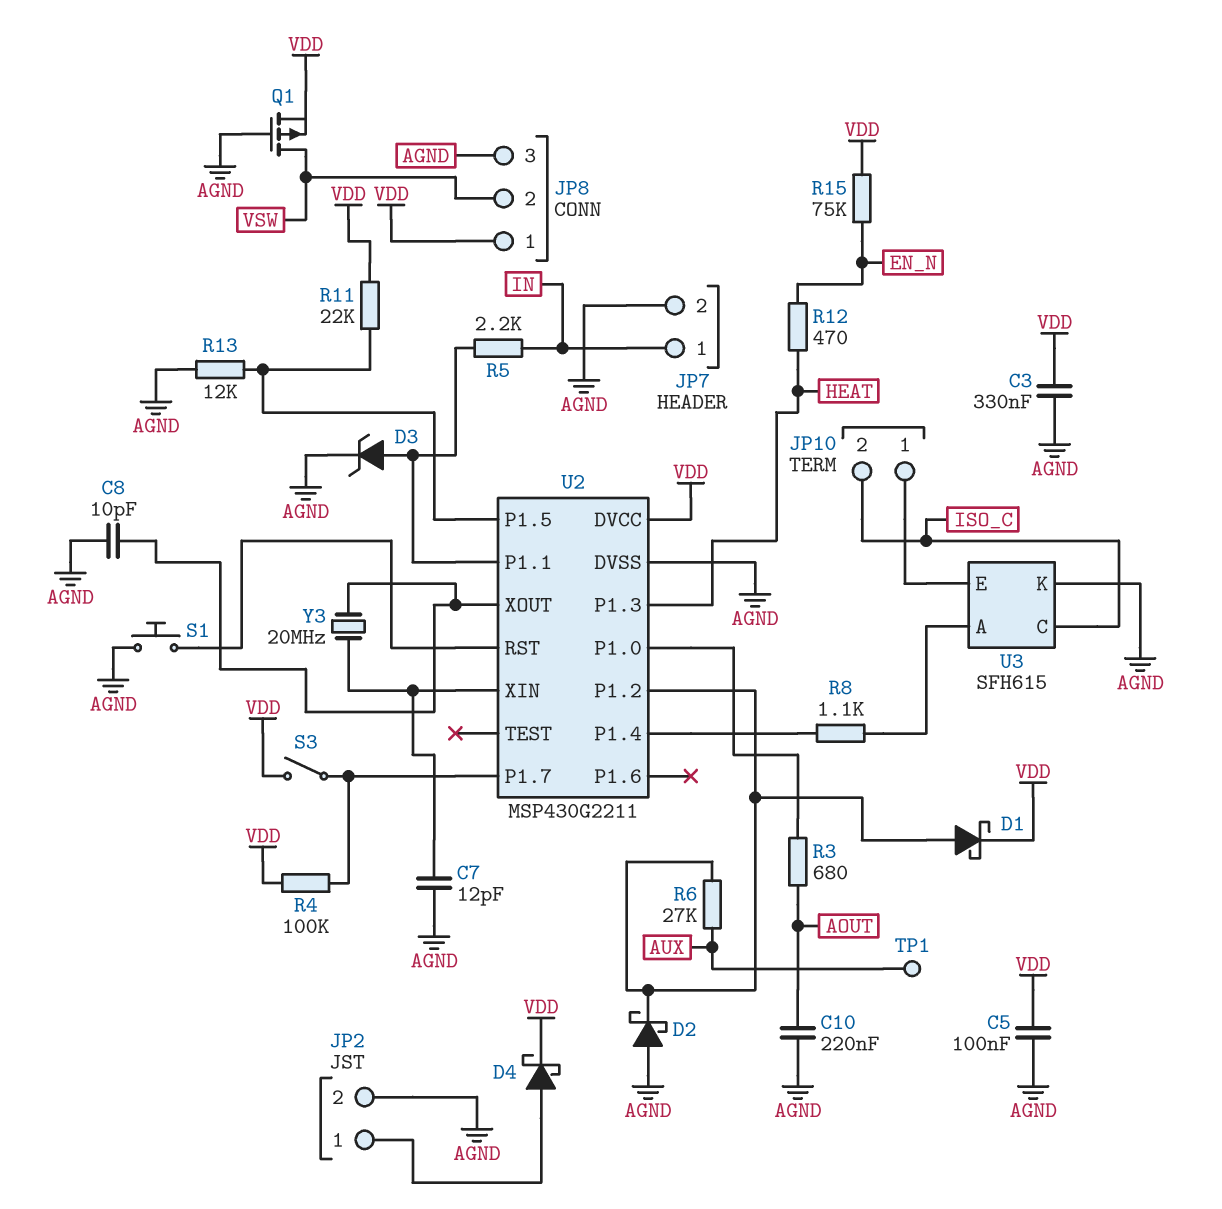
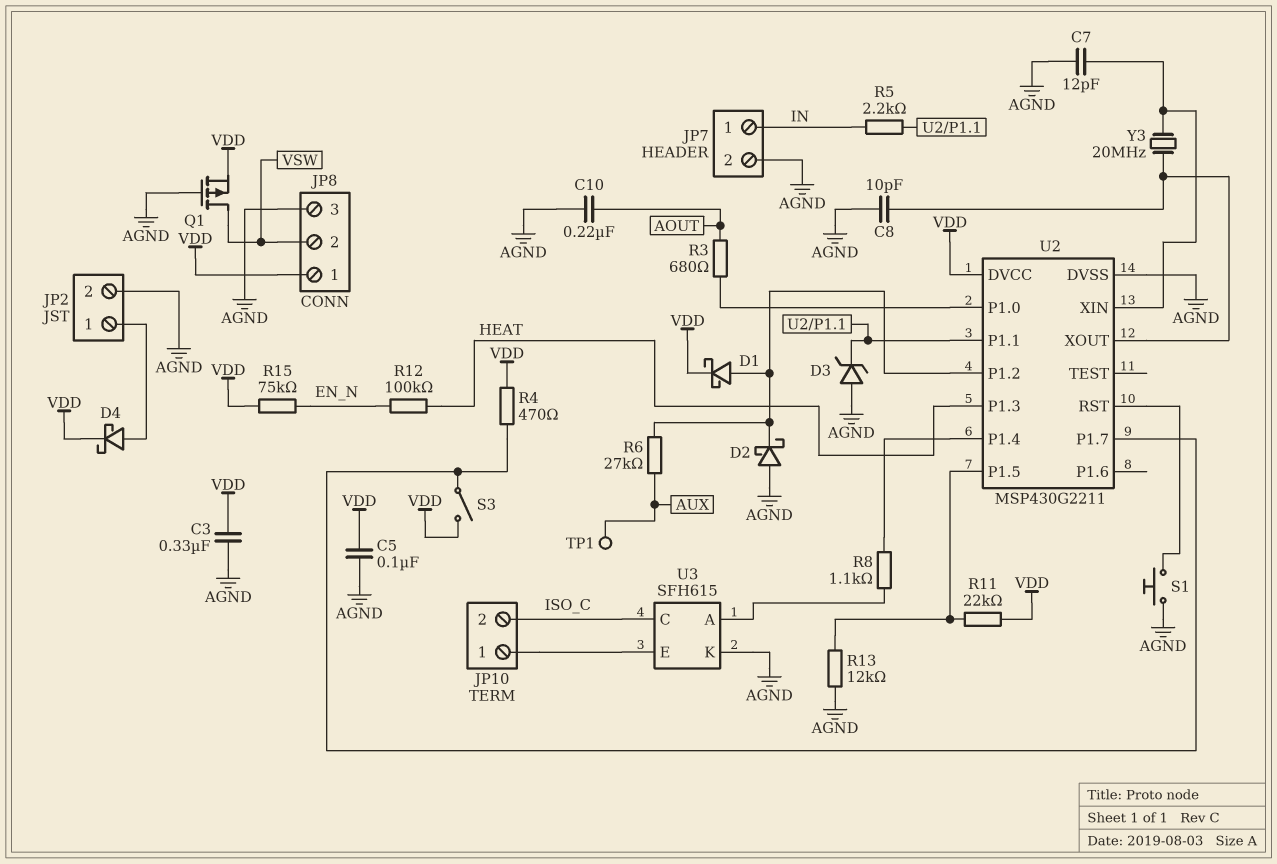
D3: zener (A U2/P1.1, K AGND) -> zener (A AGND, K U2/P1.1)
R4: 100k (U2/P1.7, VDD) -> 470 (U2/P1.7, VDD)
R12: 470 (EN_N, HEAT) -> 100k (EN_N, HEAT)

